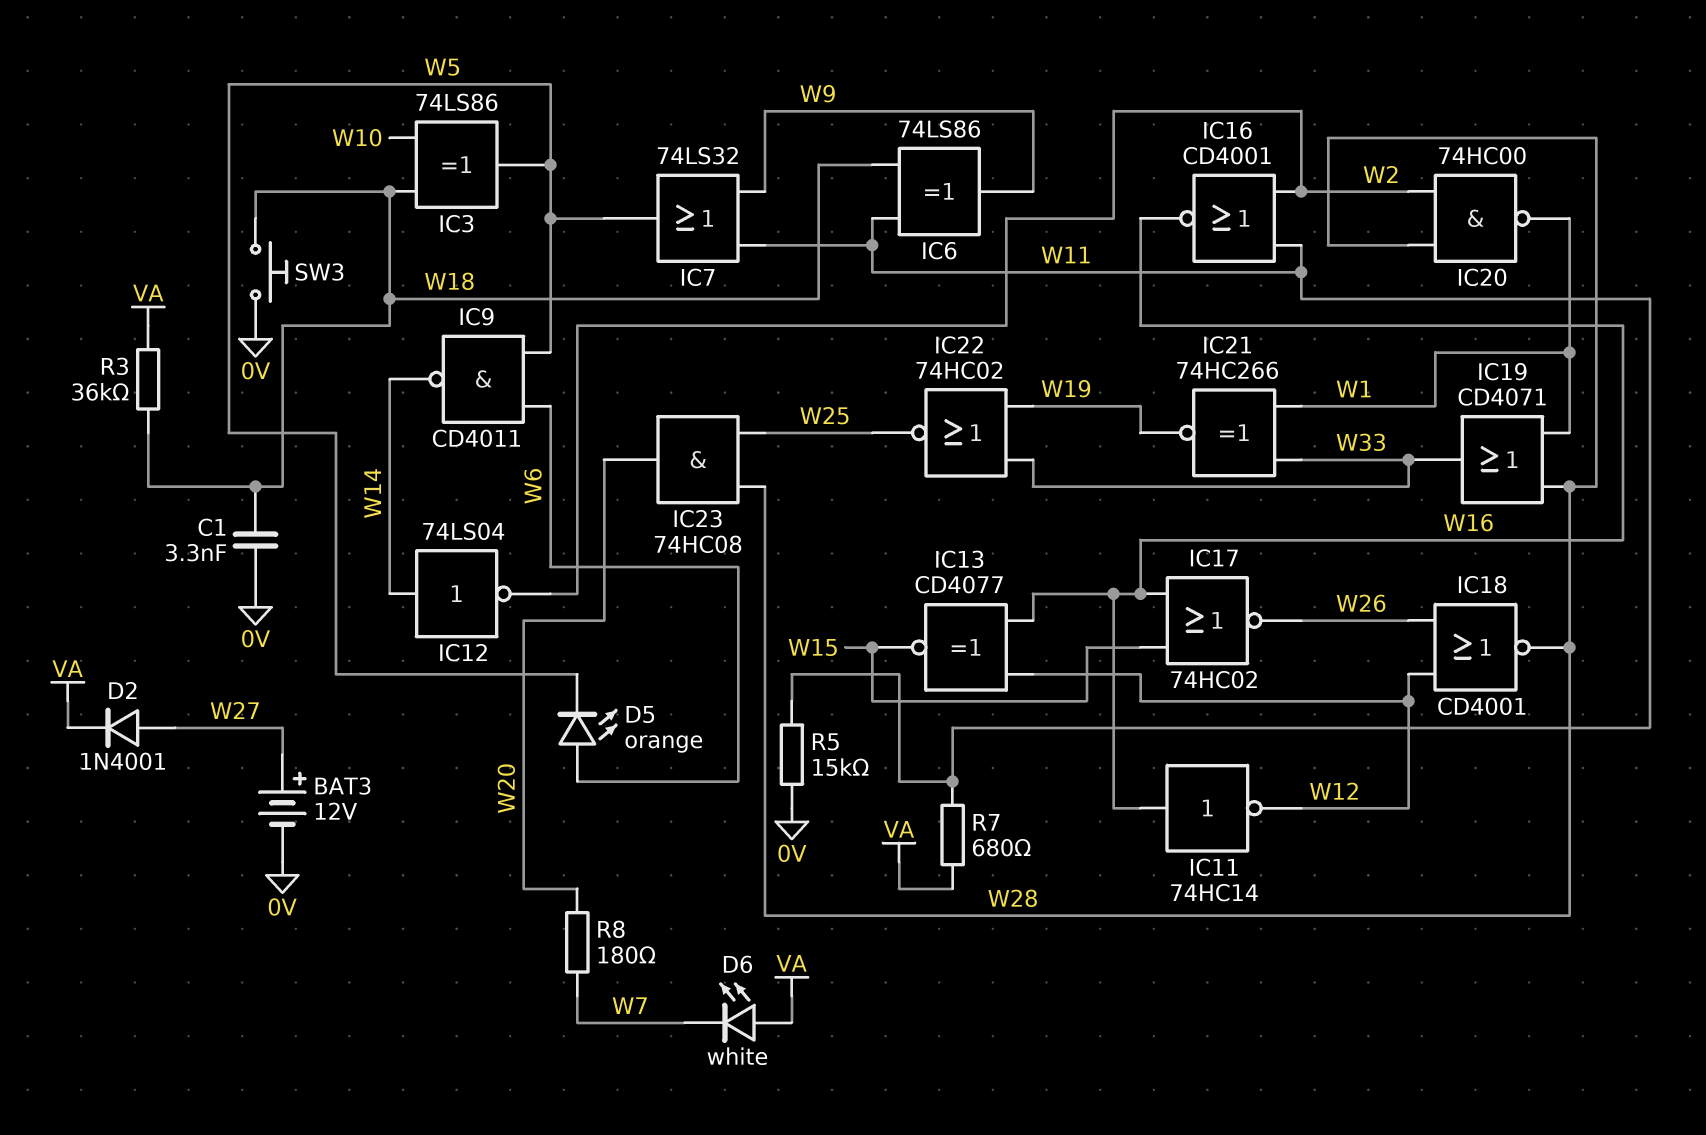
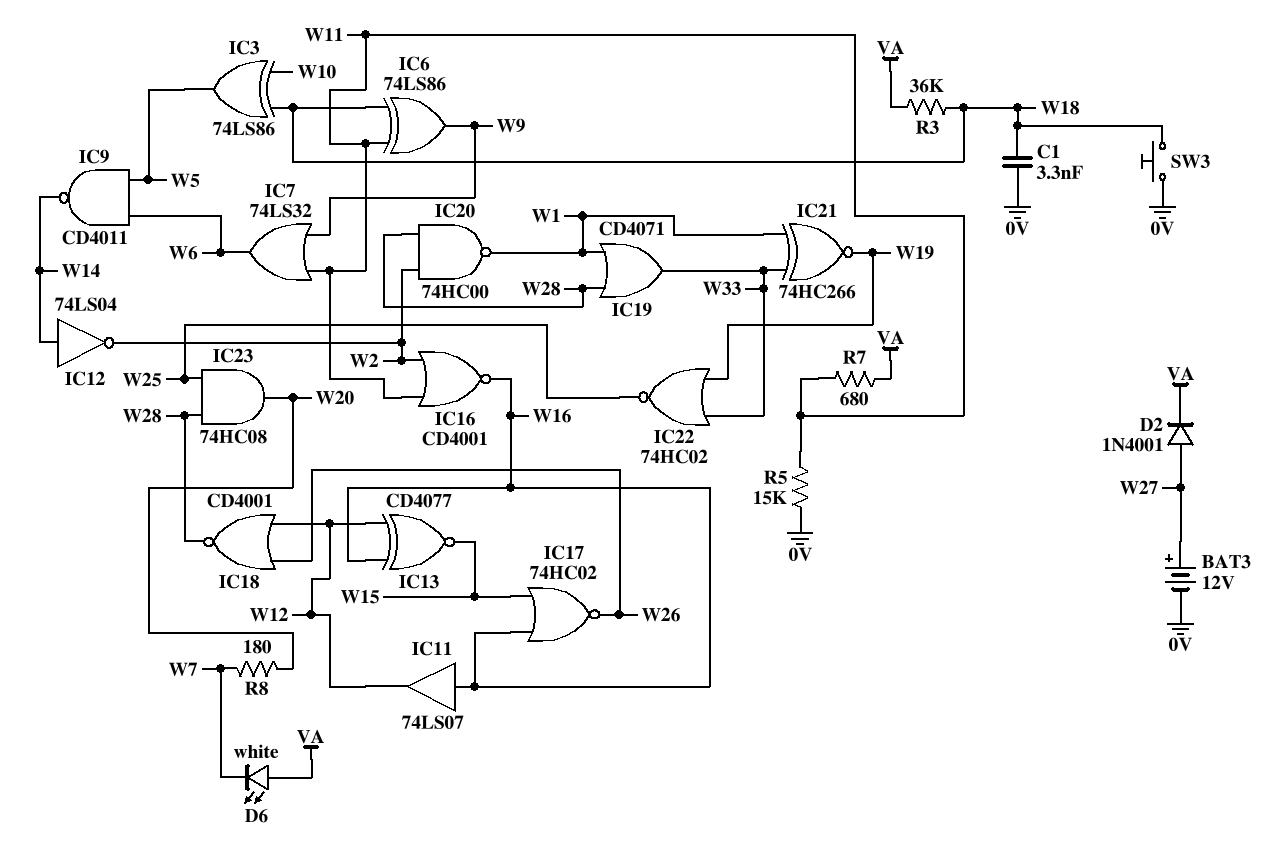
D5: LED orange (A W6, K W5) -> none
IC7: OR 74LS32 (in W9, in W11, out W5) -> OR 74LS32 (in W9, in W11, out W6)
IC11: NOT 74HC14 (in W16, out W12) -> buffer 74LS07 (in W16, out W12)

